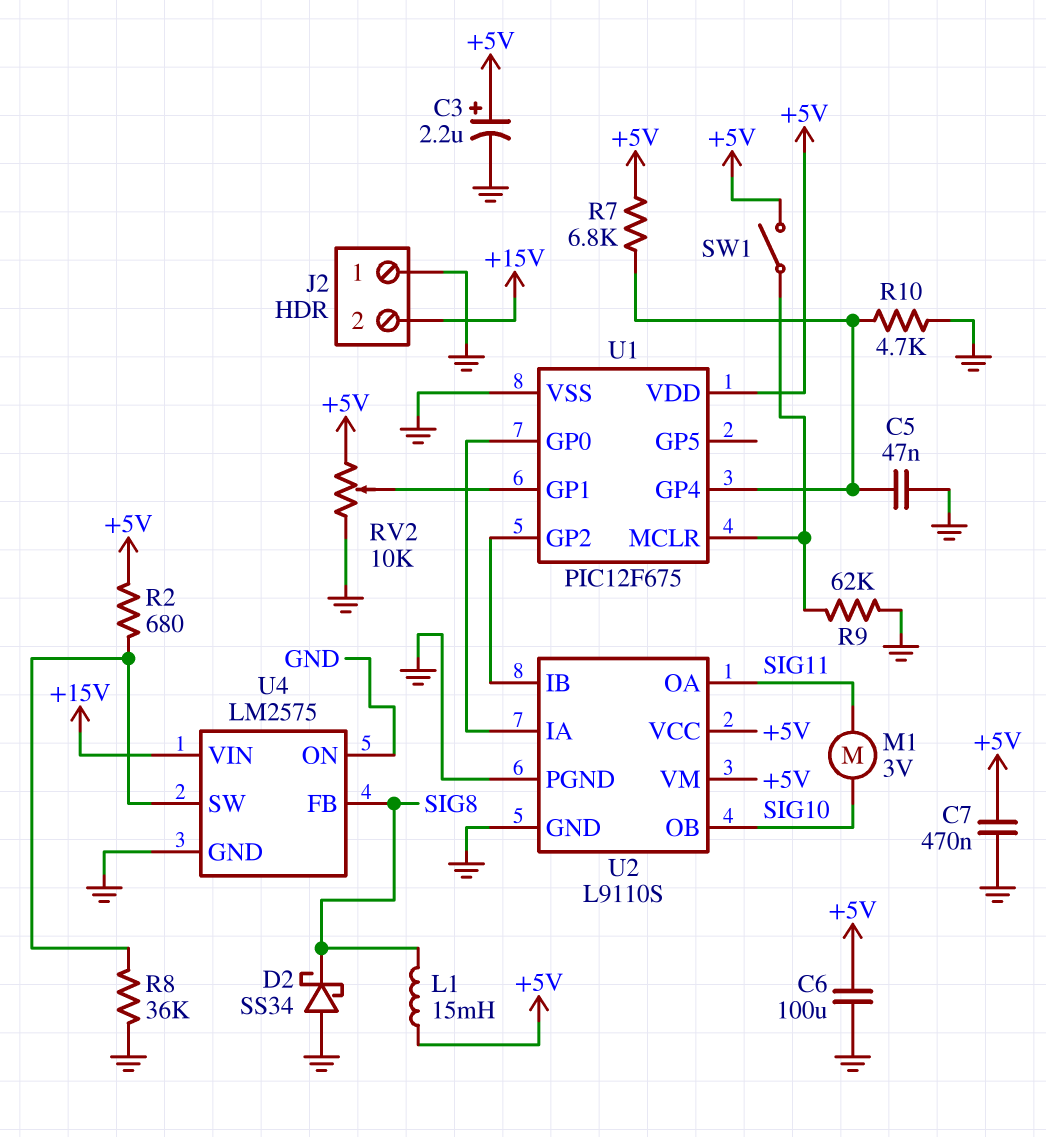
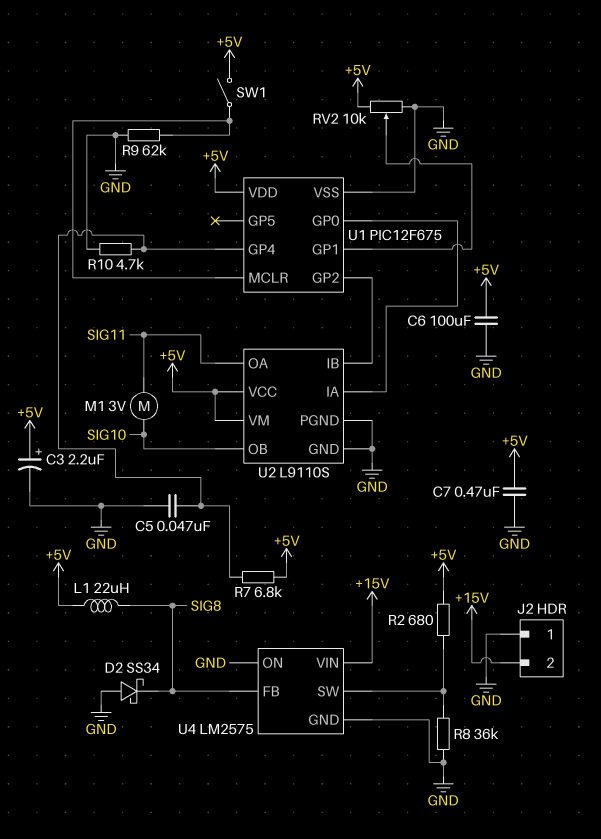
L1: 15mH (+5V, SIG8) -> 22uH (+5V, SIG8)

